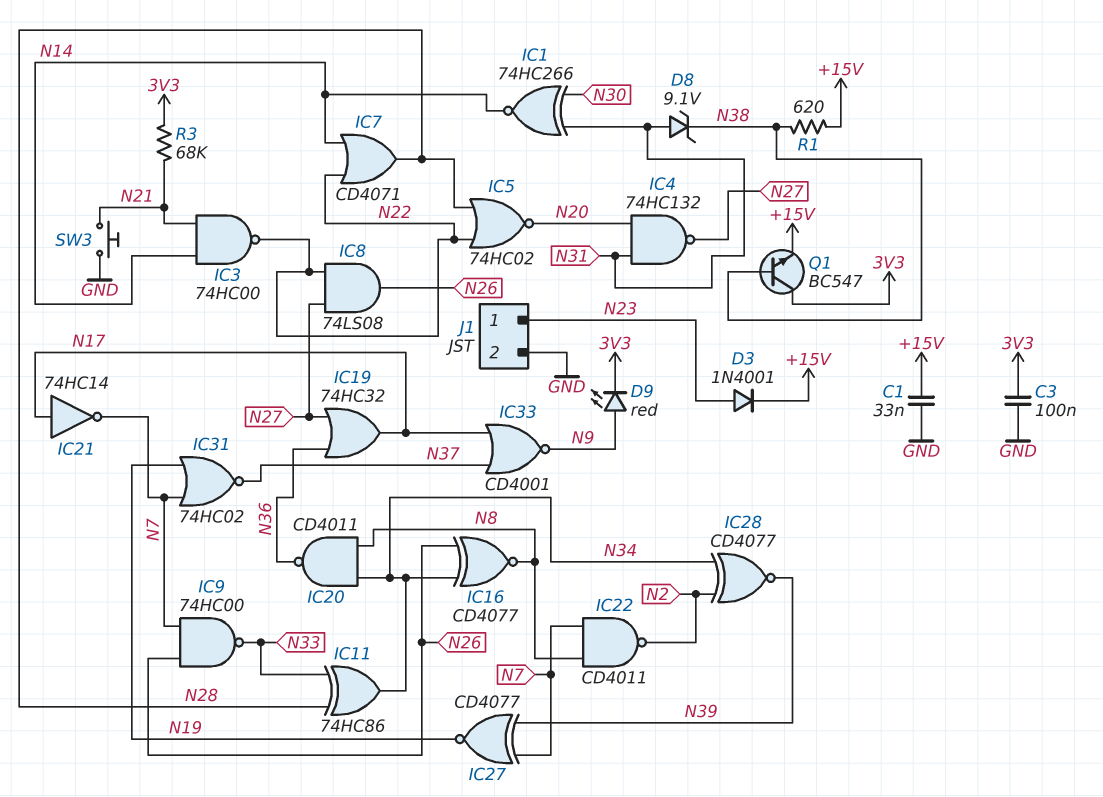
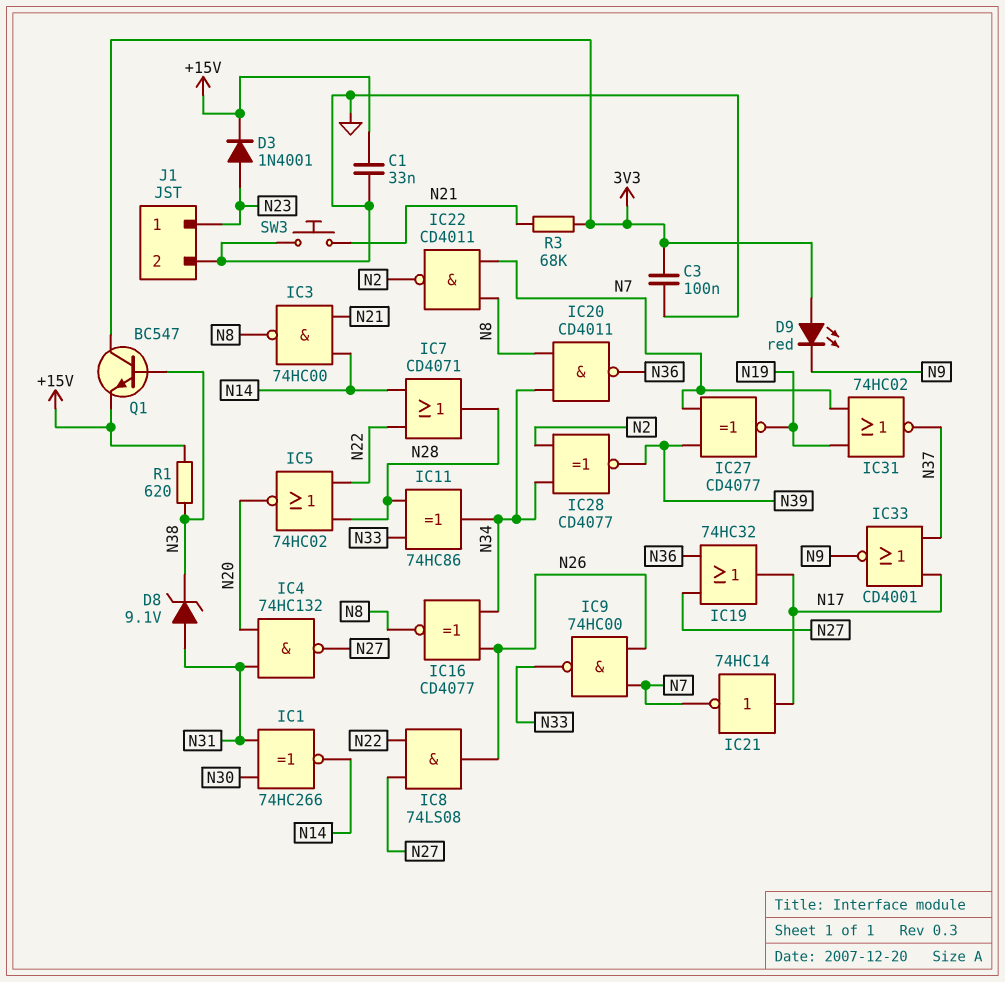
D9: LED red (A N9, K 3V3) -> LED red (A 3V3, K N9)
IC3: NAND 74HC00 (in N14, in N21, out N22) -> NAND 74HC00 (in N14, in N21, out N8)

